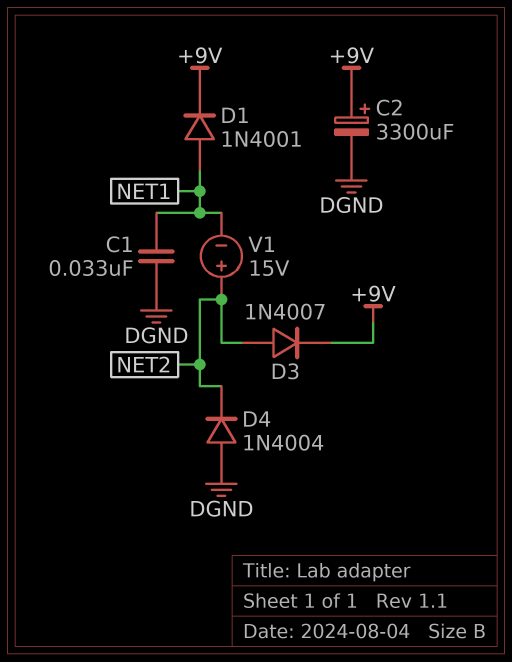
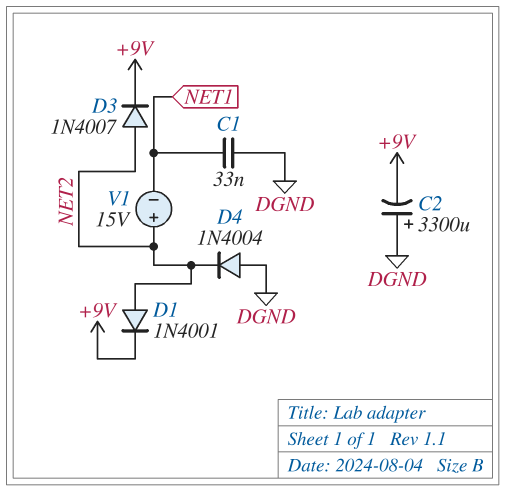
C2: 3300uF (plus +9V, minus DGND) -> 3300uF (plus DGND, minus +9V)
D1: diode 1N4001 (A NET1, K +9V) -> diode 1N4001 (A NET2, K +9V)

